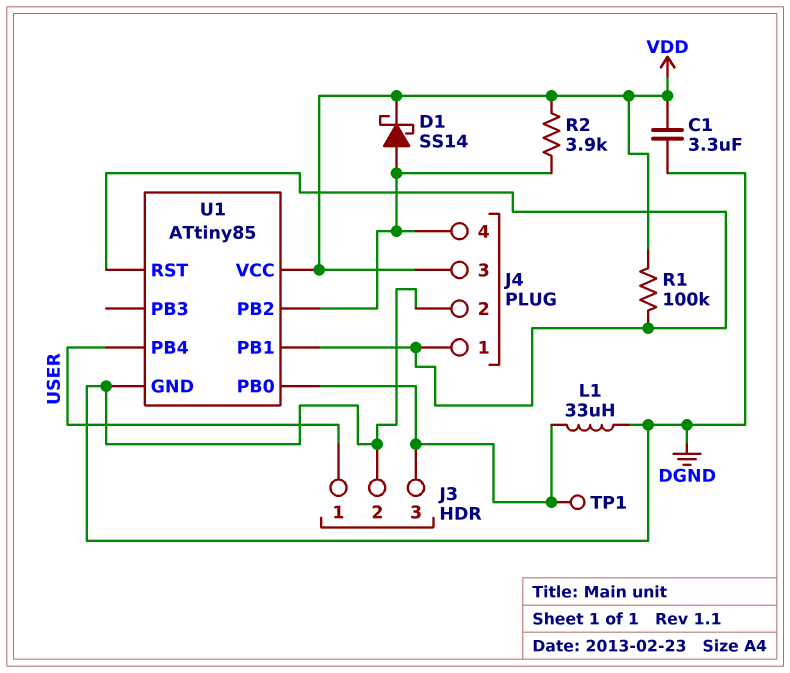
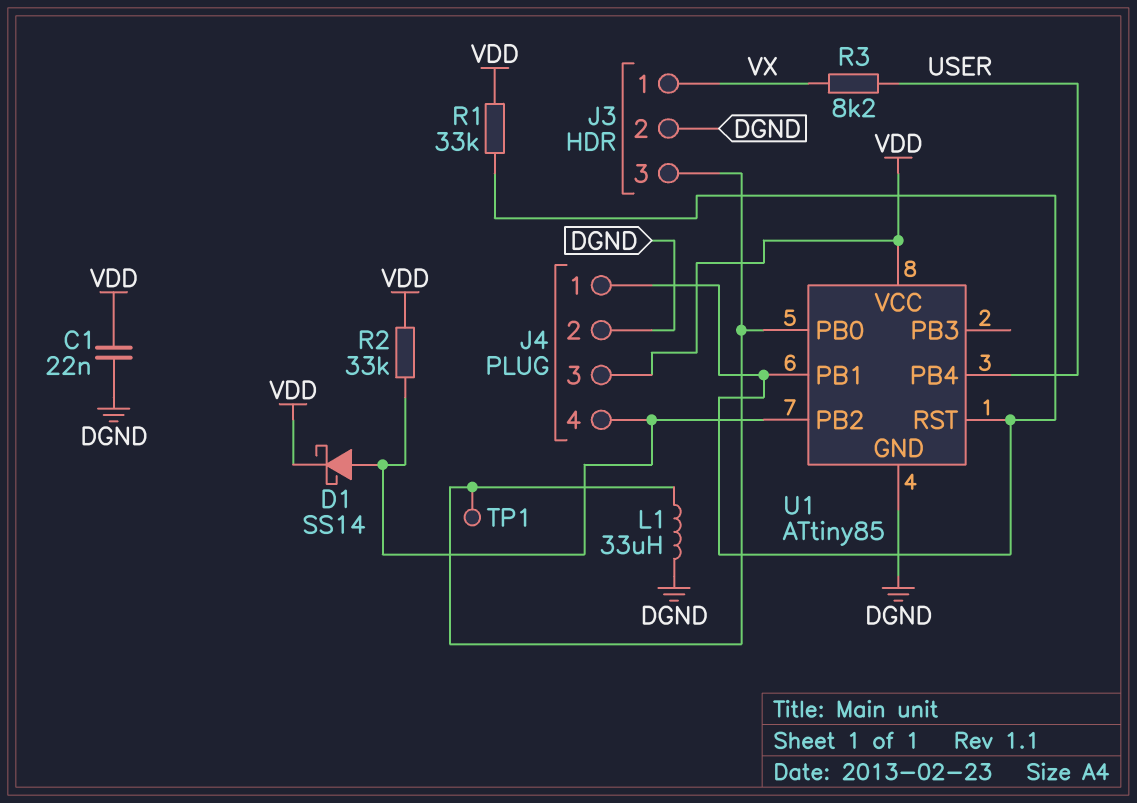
C1: 3.3uF (DGND, VDD) -> 22nF (DGND, VDD)
J3 pin 1: USER -> VX
R1: 100k (J4/1, VDD) -> 33k (J4/1, VDD)
R2: 3.9k (J4/4, VDD) -> 33k (J4/4, VDD)
R3: none -> 8.2k (USER, VX)

